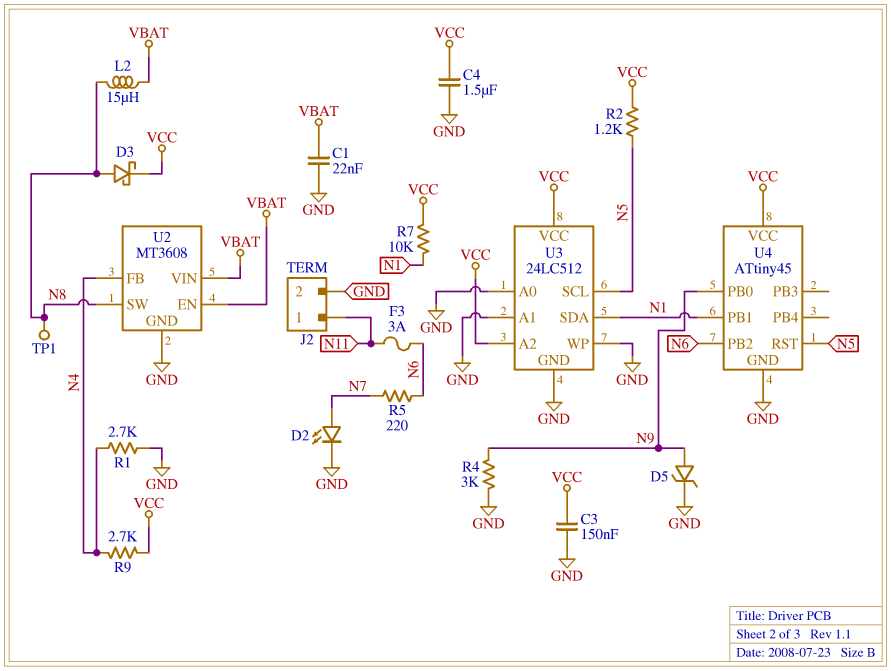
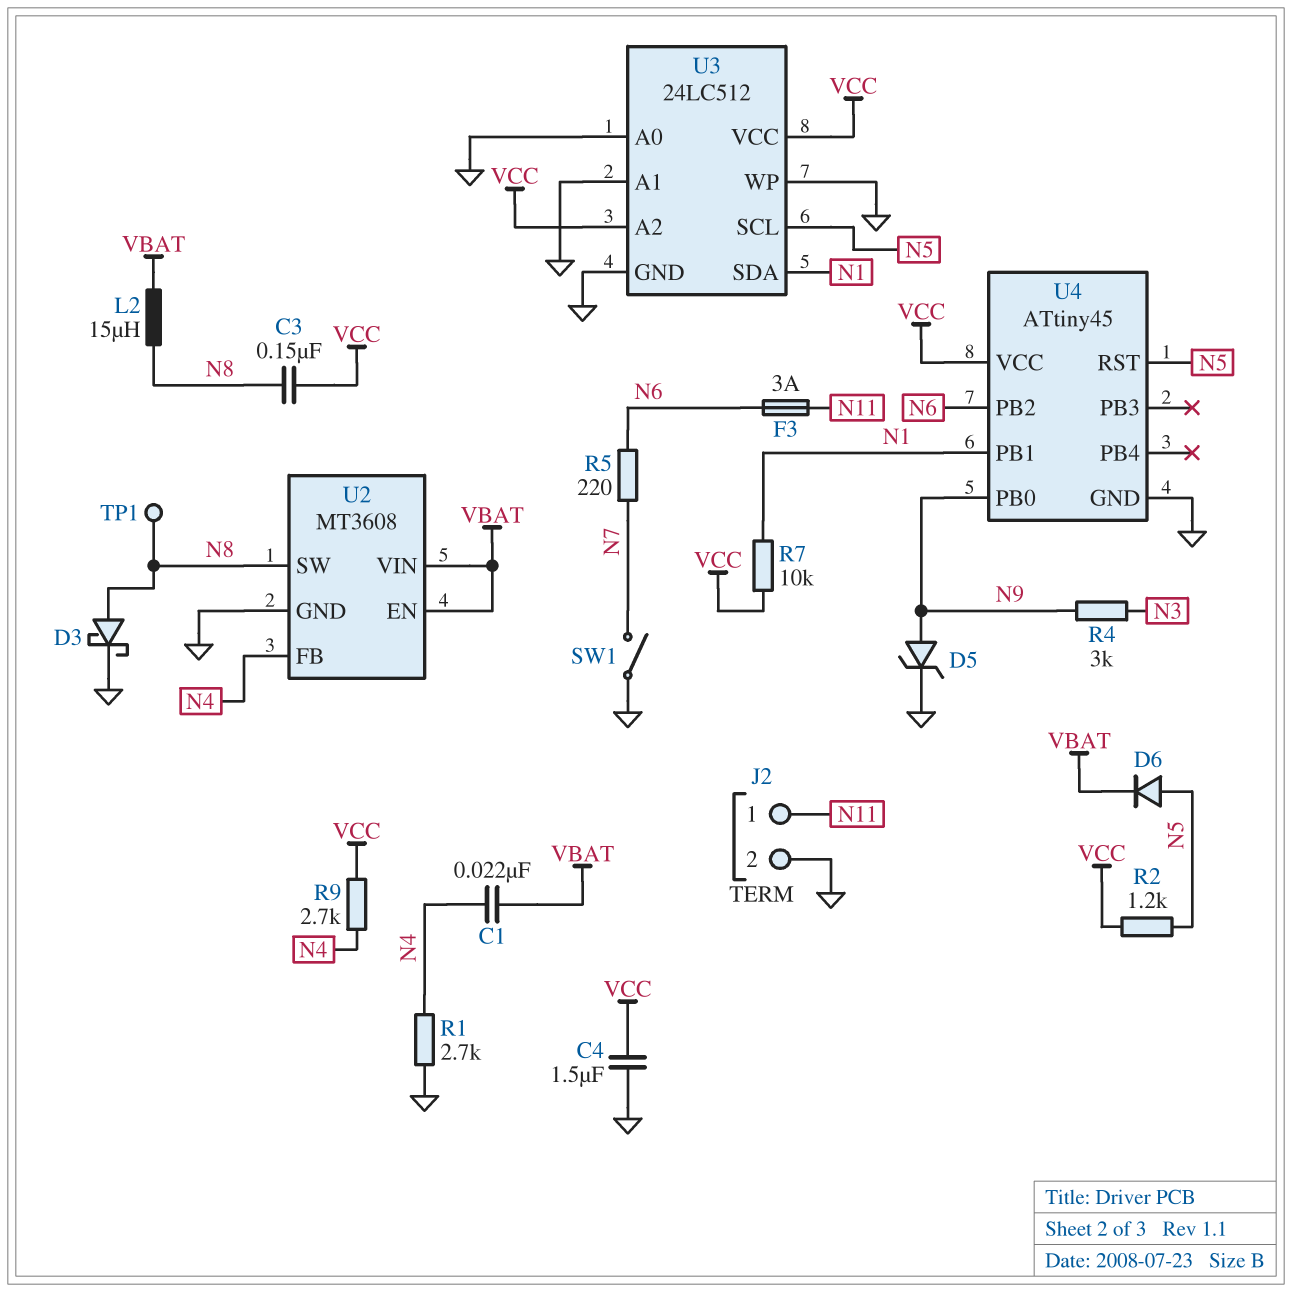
C1: 22nF (GND, VBAT) -> 22nF (N4, VBAT)
C3: 150nF (GND, VCC) -> 150nF (N8, VCC)
D2: LED (A N7, K GND) -> none
D3: schottky (A N8, K VCC) -> schottky (A N8, K GND)
D6: none -> diode (A N5, K VBAT)
R4: 3k (GND, N9) -> 3k (N3, N9)
SW1: none -> switch (GND, N7)

